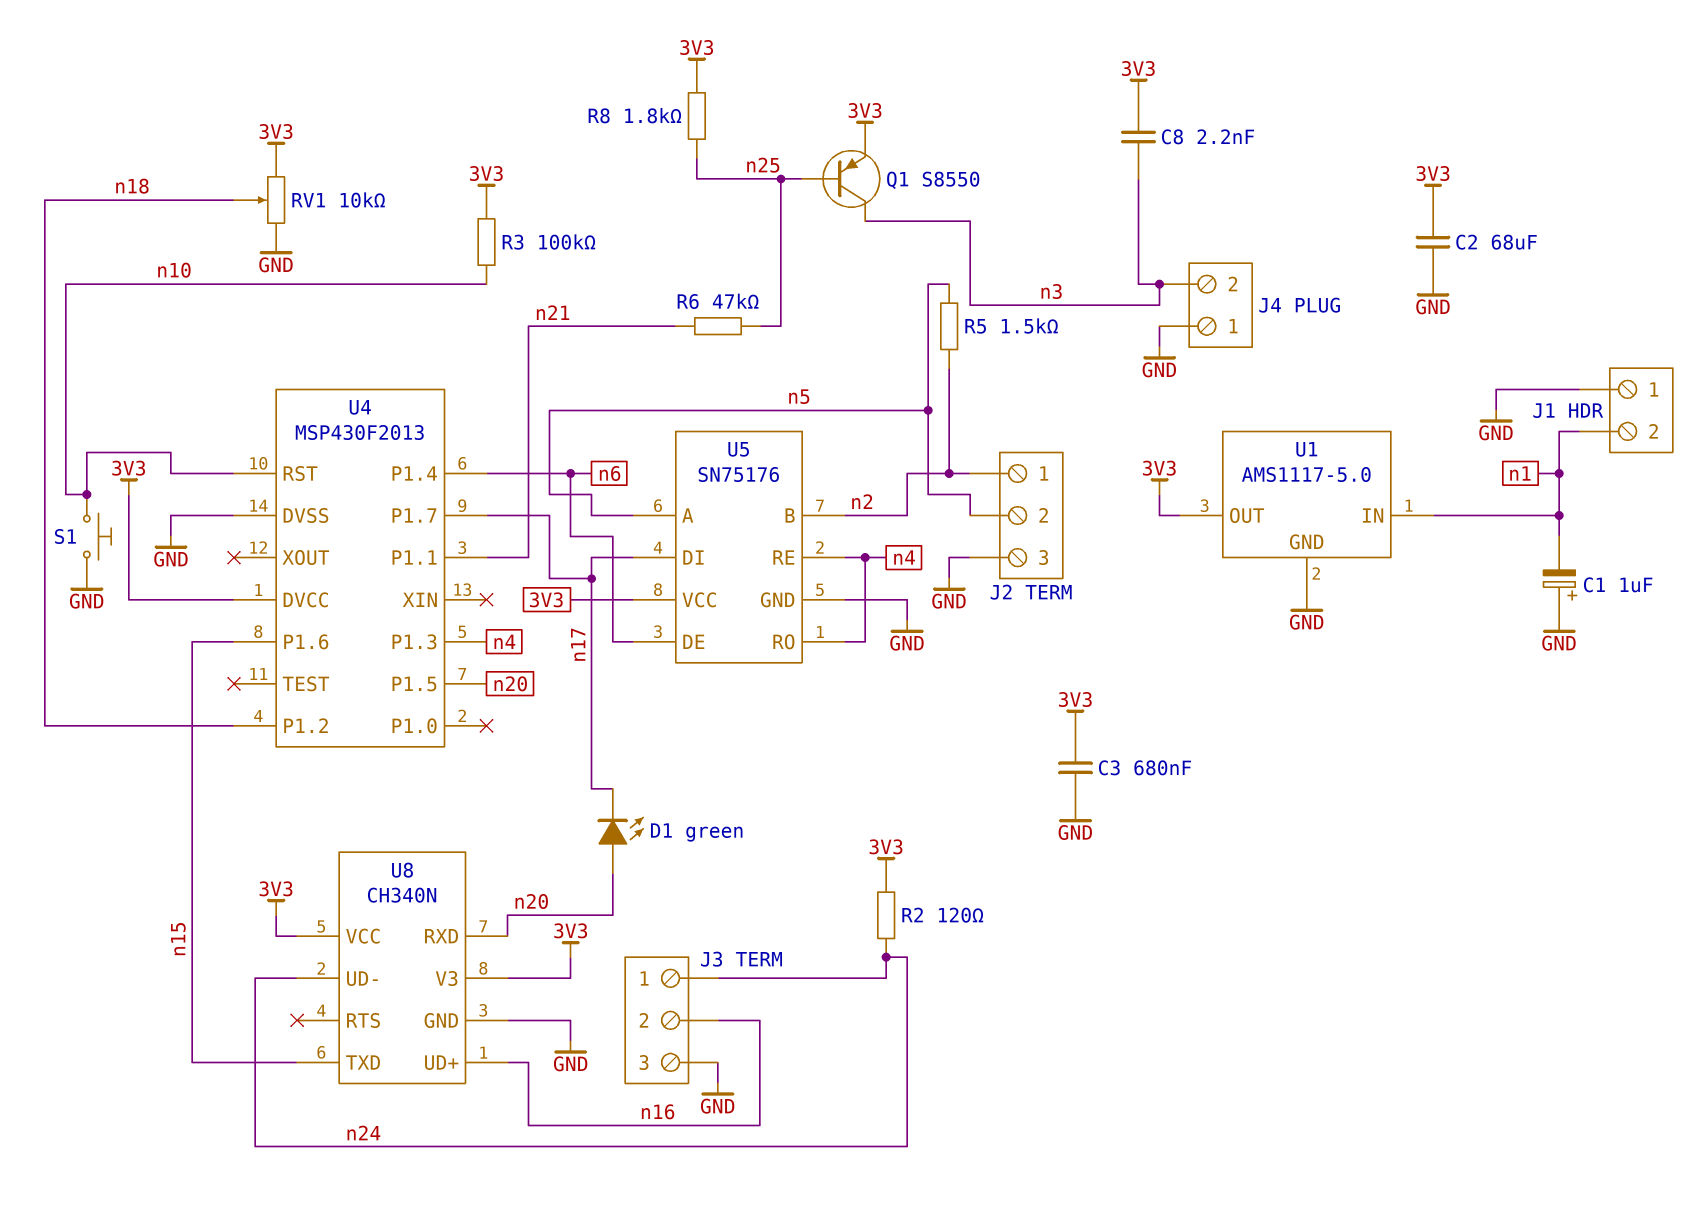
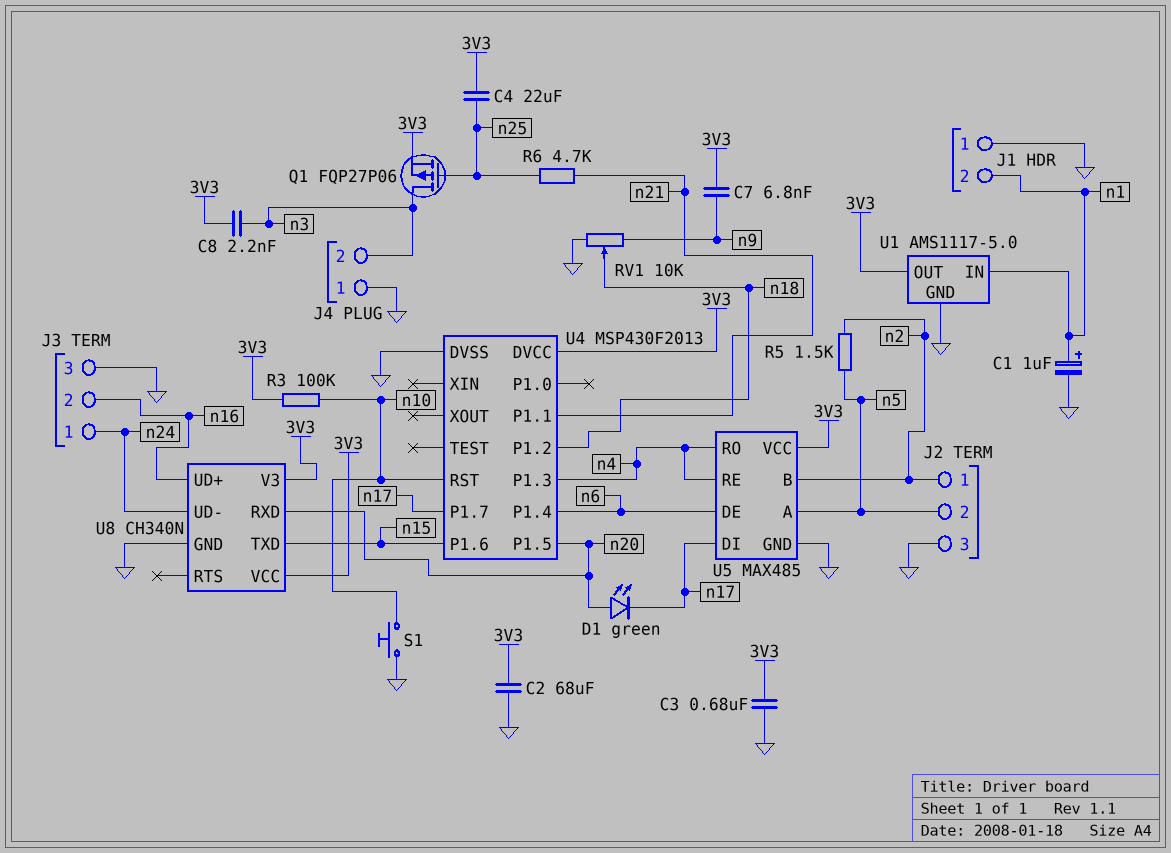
C1: 1uF (plus GND, minus n1) -> 1uF (plus n1, minus GND)
C4: none -> 22uF (3V3, n25)
C7: none -> 6.8nF (3V3, n9)
Q1: PNP S8550 (B n25, C n3, E 3V3) -> PMOS FQP27P06 (G n25, D n3, S 3V3)
R2: 120 (3V3, n24) -> none
R6: 47k (n21, n25) -> 4.7k (n21, n25)
R8: 1.8k (3V3, n25) -> none
RV1: 10k (3V3, GND, wiper n18) -> 10k (GND, n9, wiper n18)
U5: SN75176 -> MAX485

